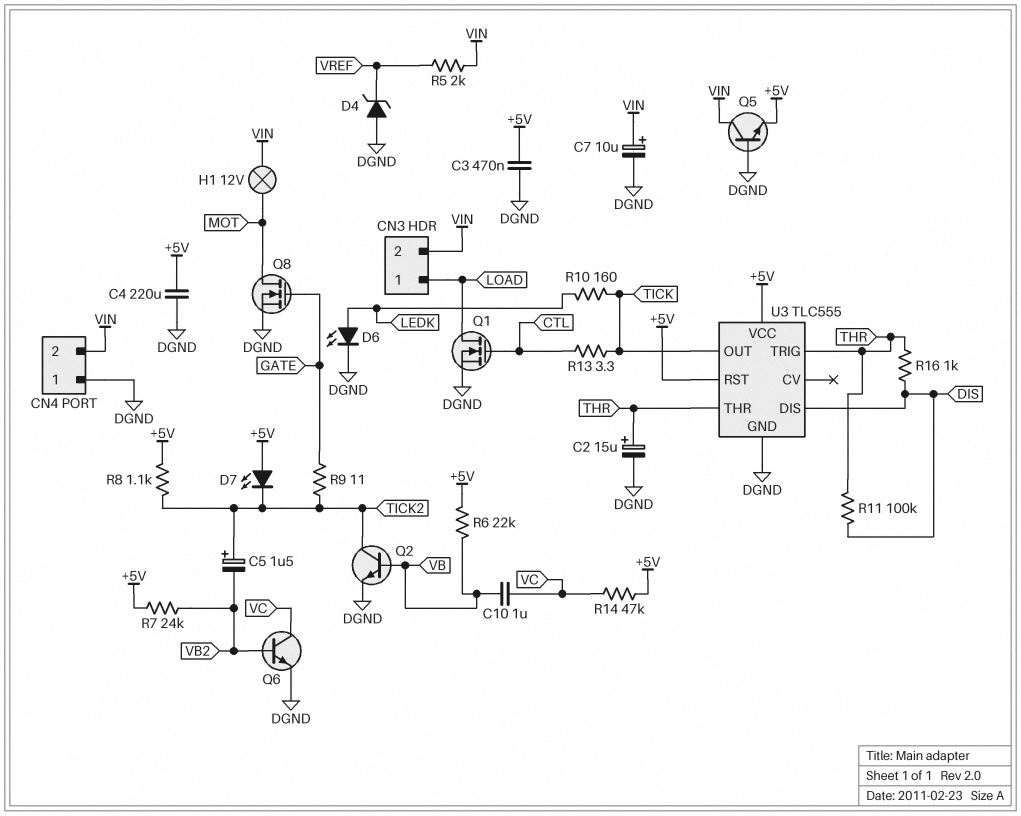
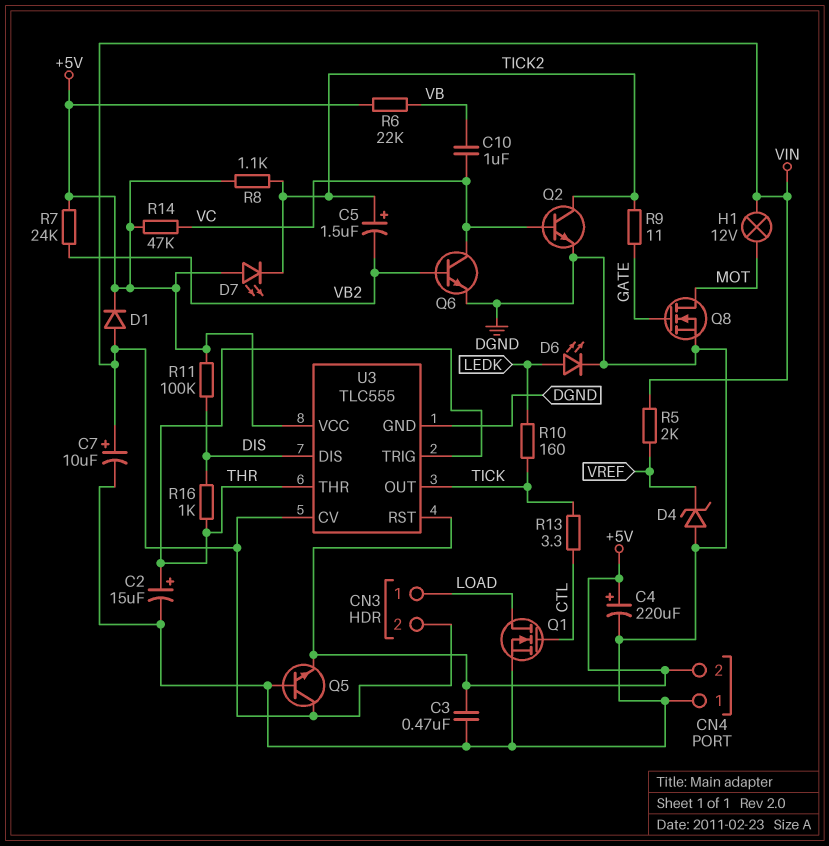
C4: 220uF (+5V, DGND) -> 220uF (plus +5V, minus DGND)
CN4 pin 2: VIN -> +5V
D1: none -> diode (A VIN, K +5V)
Q2: NPN (B VB, C TICK2, E DGND) -> NPN (B VC, C TICK2, E DGND)
R11: 100k (DIS, THR) -> 100k (+5V, DIS)
U3 pin CV: none -> VIN

